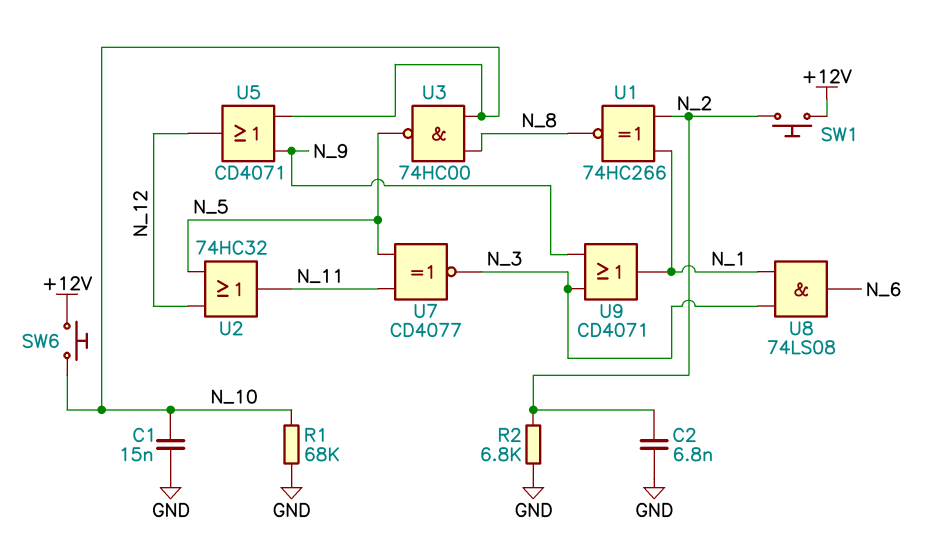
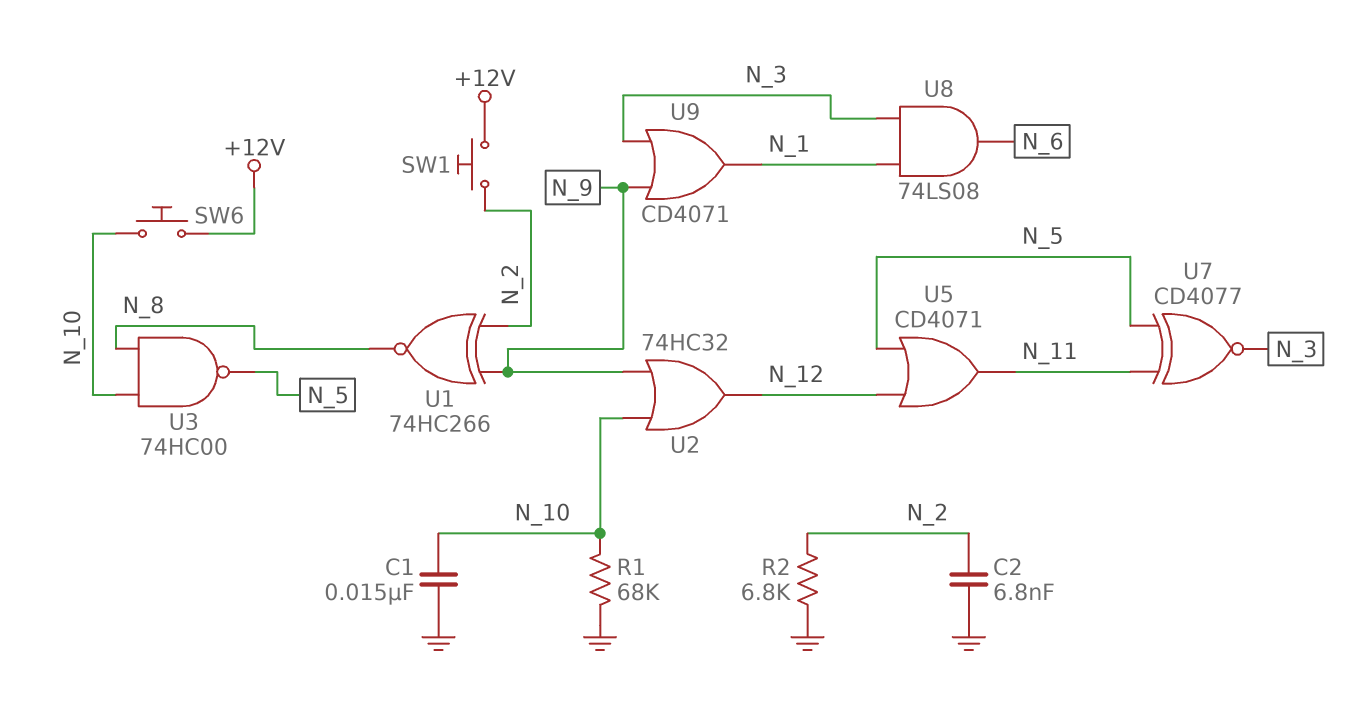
U1: XNOR 74HC266 (in N_1, in N_2, out N_8) -> XNOR 74HC266 (in N_2, in N_9, out N_8)
U2: OR 74HC32 (in N_5, in N_12, out N_11) -> OR 74HC32 (in N_9, in N_10, out N_12)
U5: OR CD4071 (in N_9, in N_10, out N_12) -> OR CD4071 (in N_5, in N_12, out N_11)

